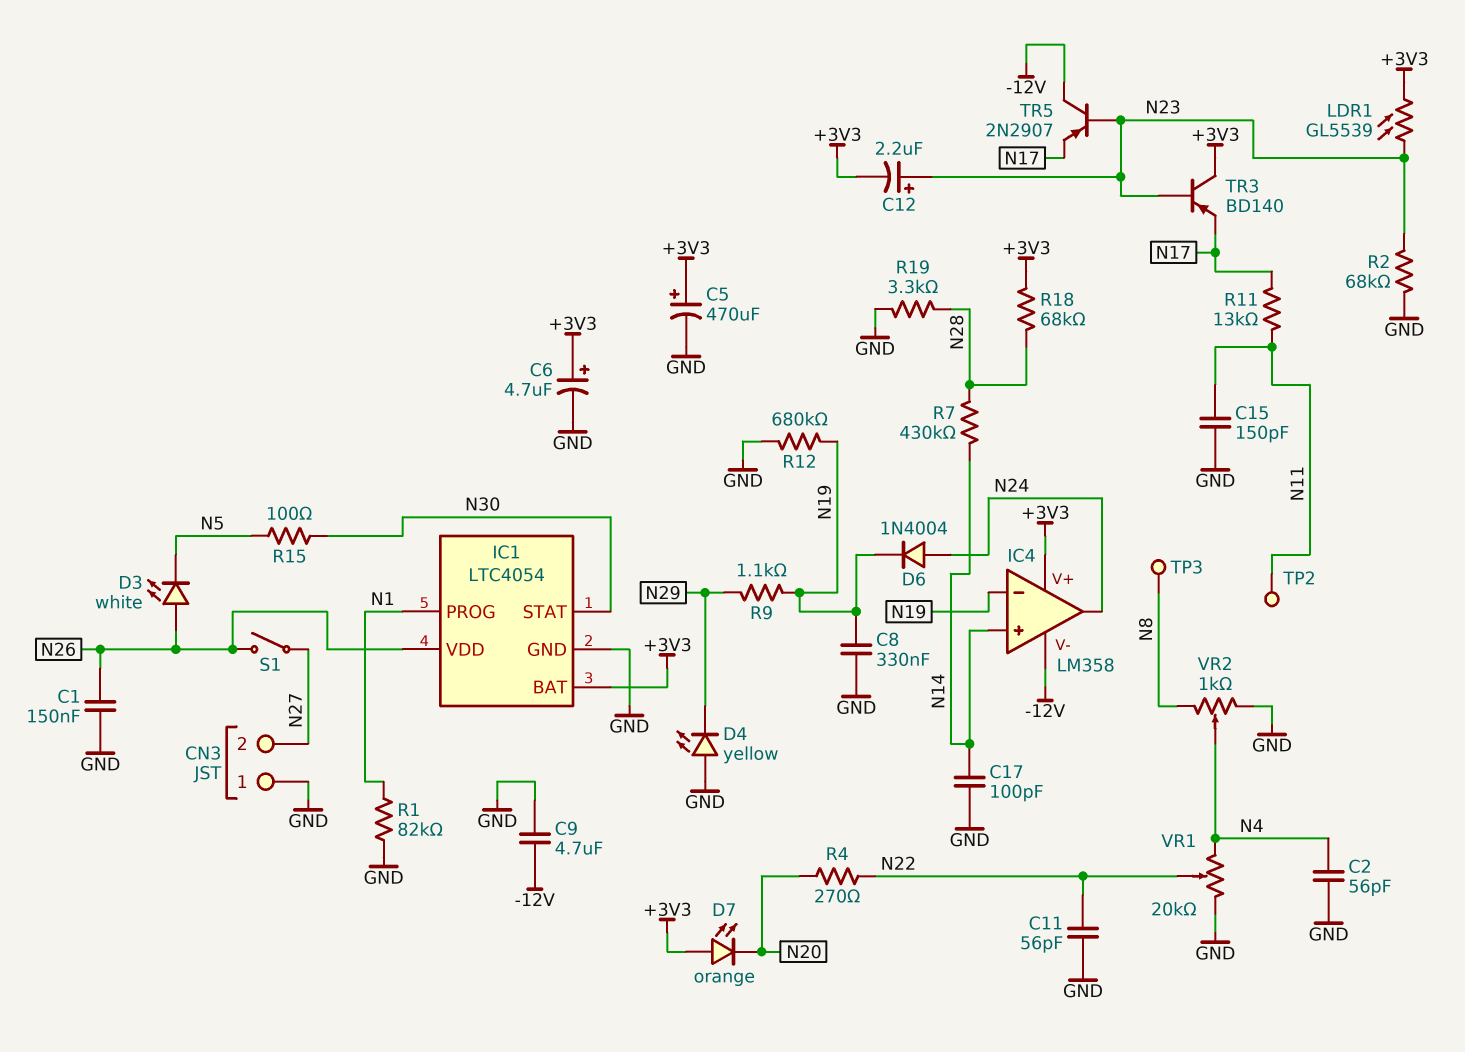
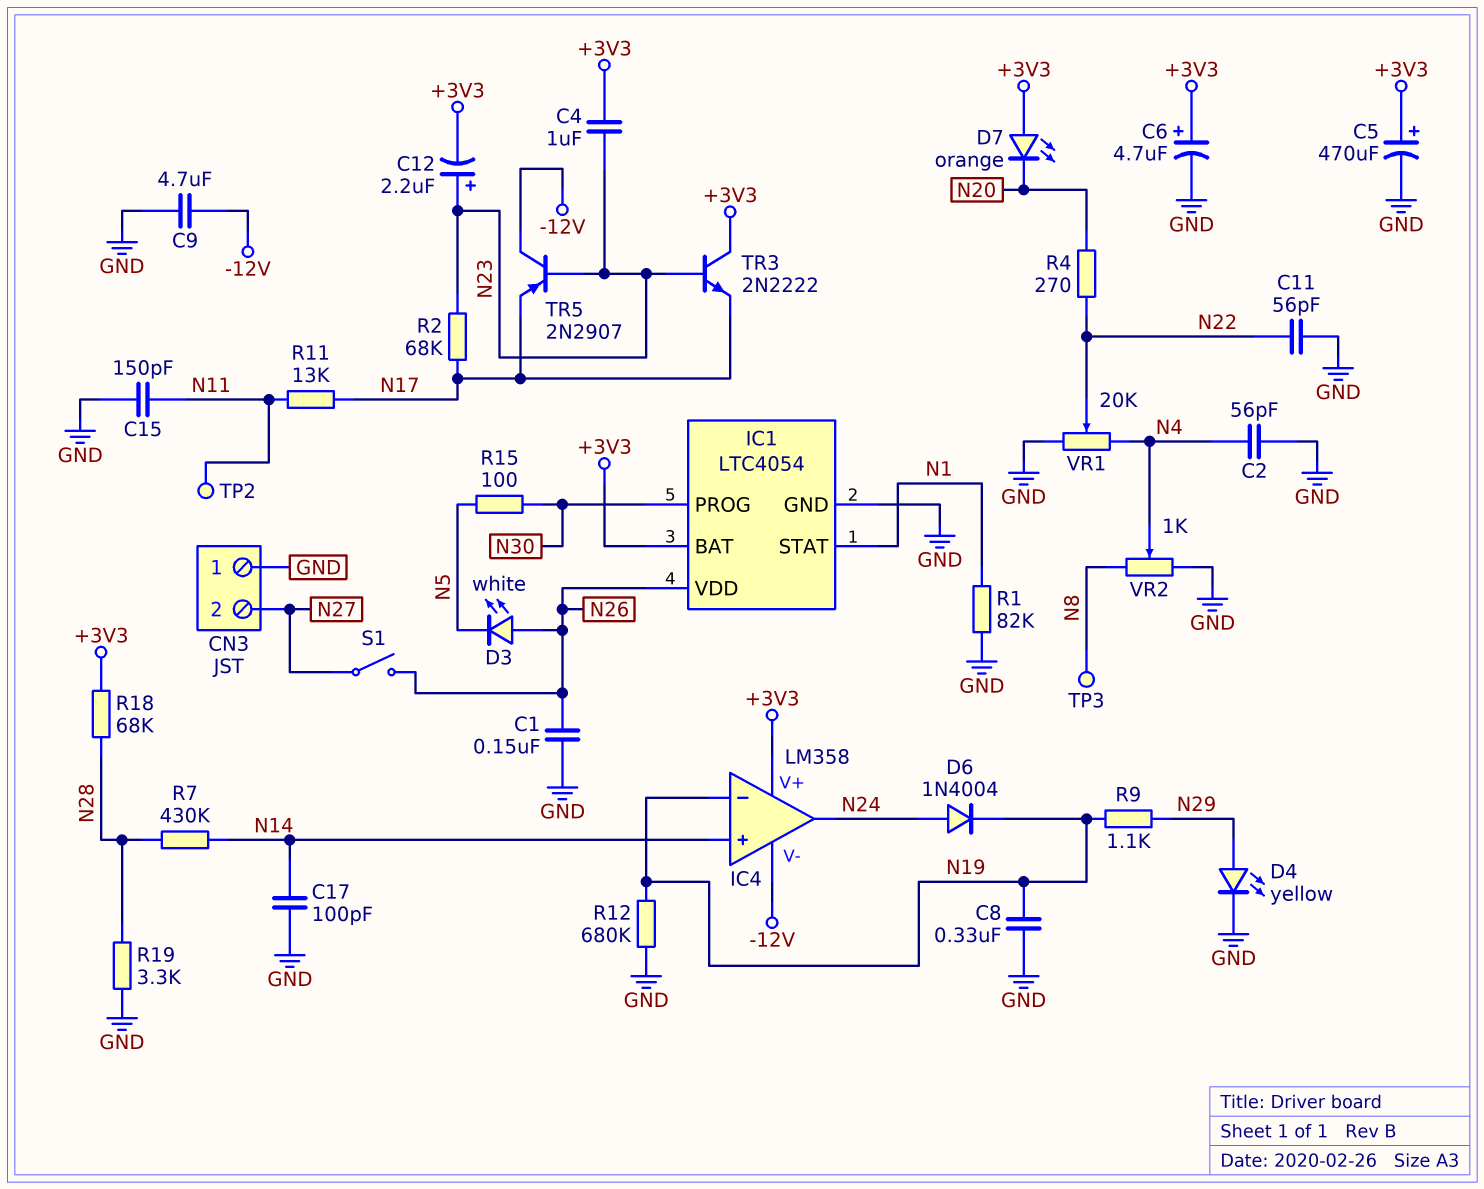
C4: none -> 1uF (+3V3, N23)
D4: LED yellow (A GND, K N29) -> LED yellow (A N29, K GND)
IC1 pin PROG: N1 -> N30
IC1 pin STAT: N30 -> N1
LDR1: GL5539 (+3V3, N23) -> none
R2: 68k (GND, N23) -> 68k (N17, N23)
TR3: PNP BD140 (B N23, C +3V3, E N17) -> NPN 2N2222 (B N23, C +3V3, E N17)

